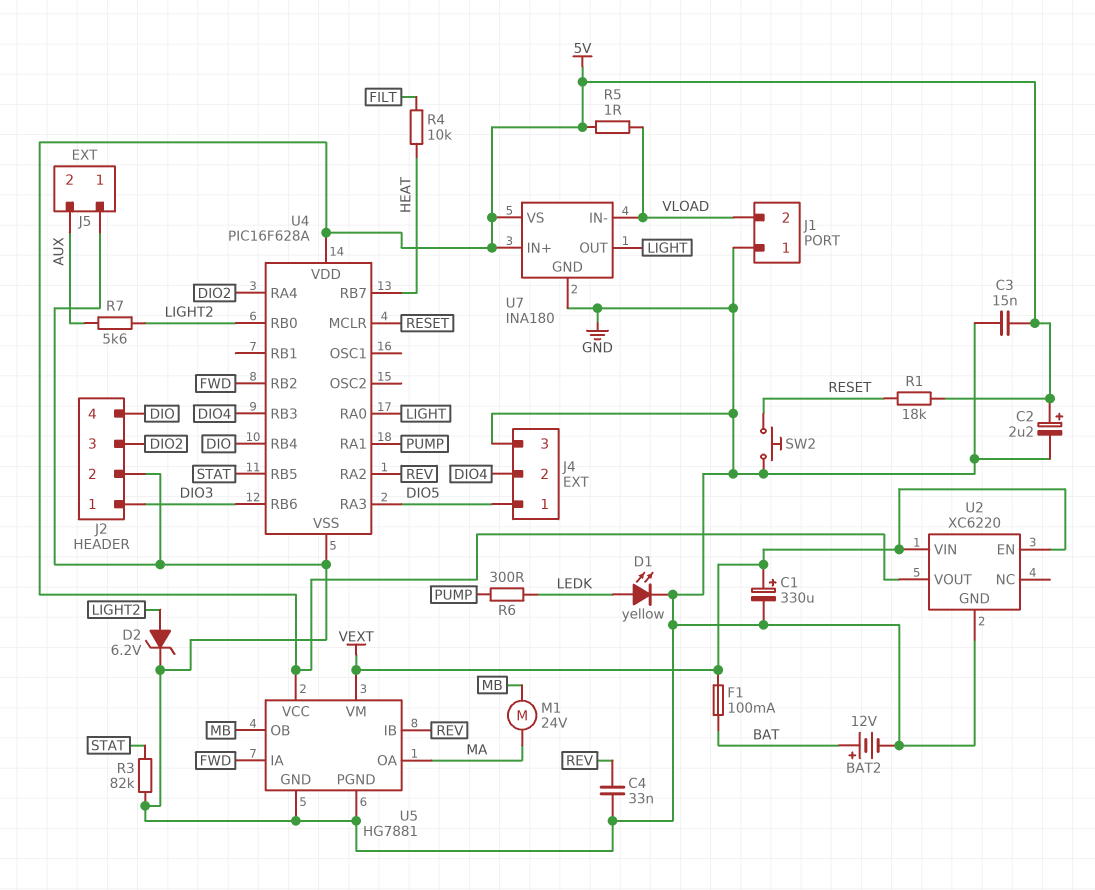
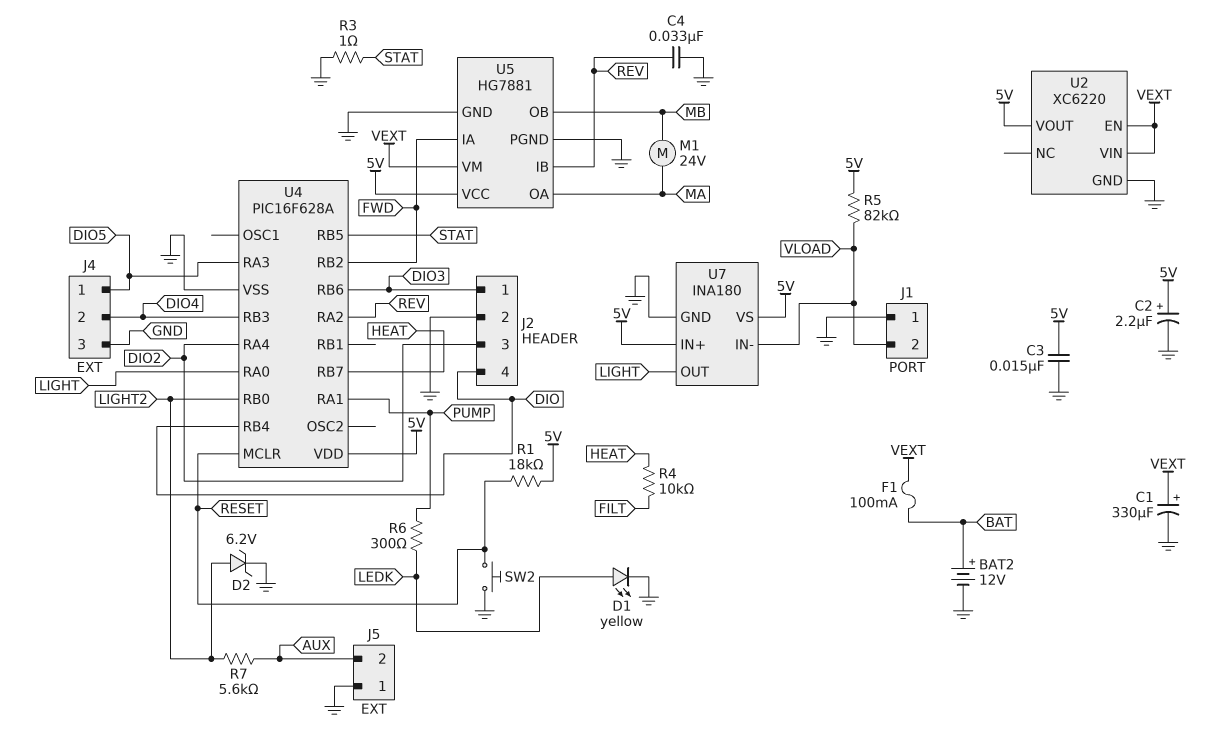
R3: 82k (GND, STAT) -> 1 (GND, STAT)
R5: 1 (5V, VLOAD) -> 82k (5V, VLOAD)

